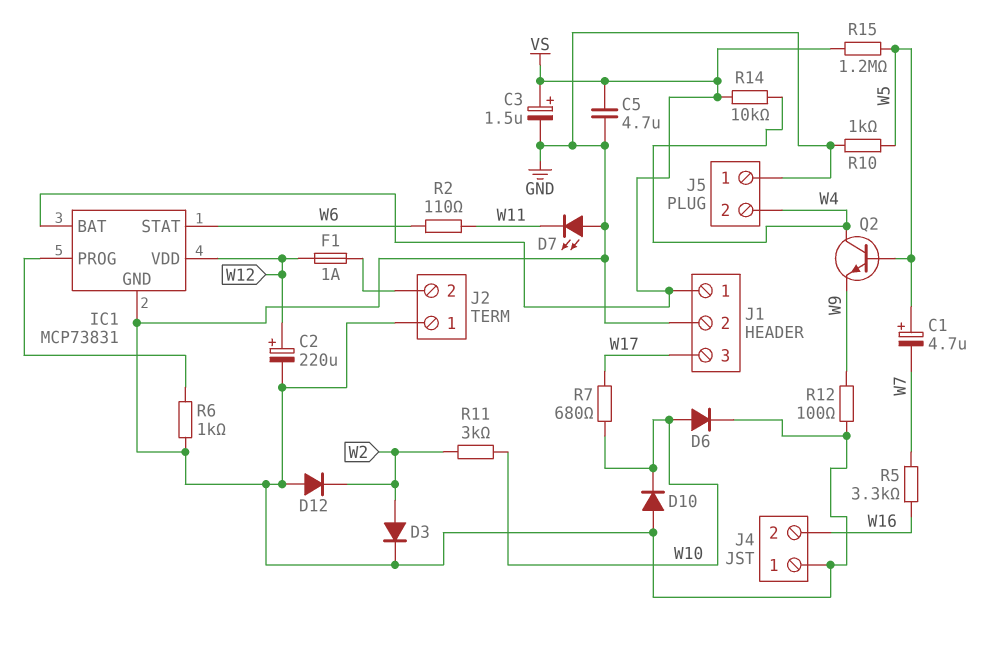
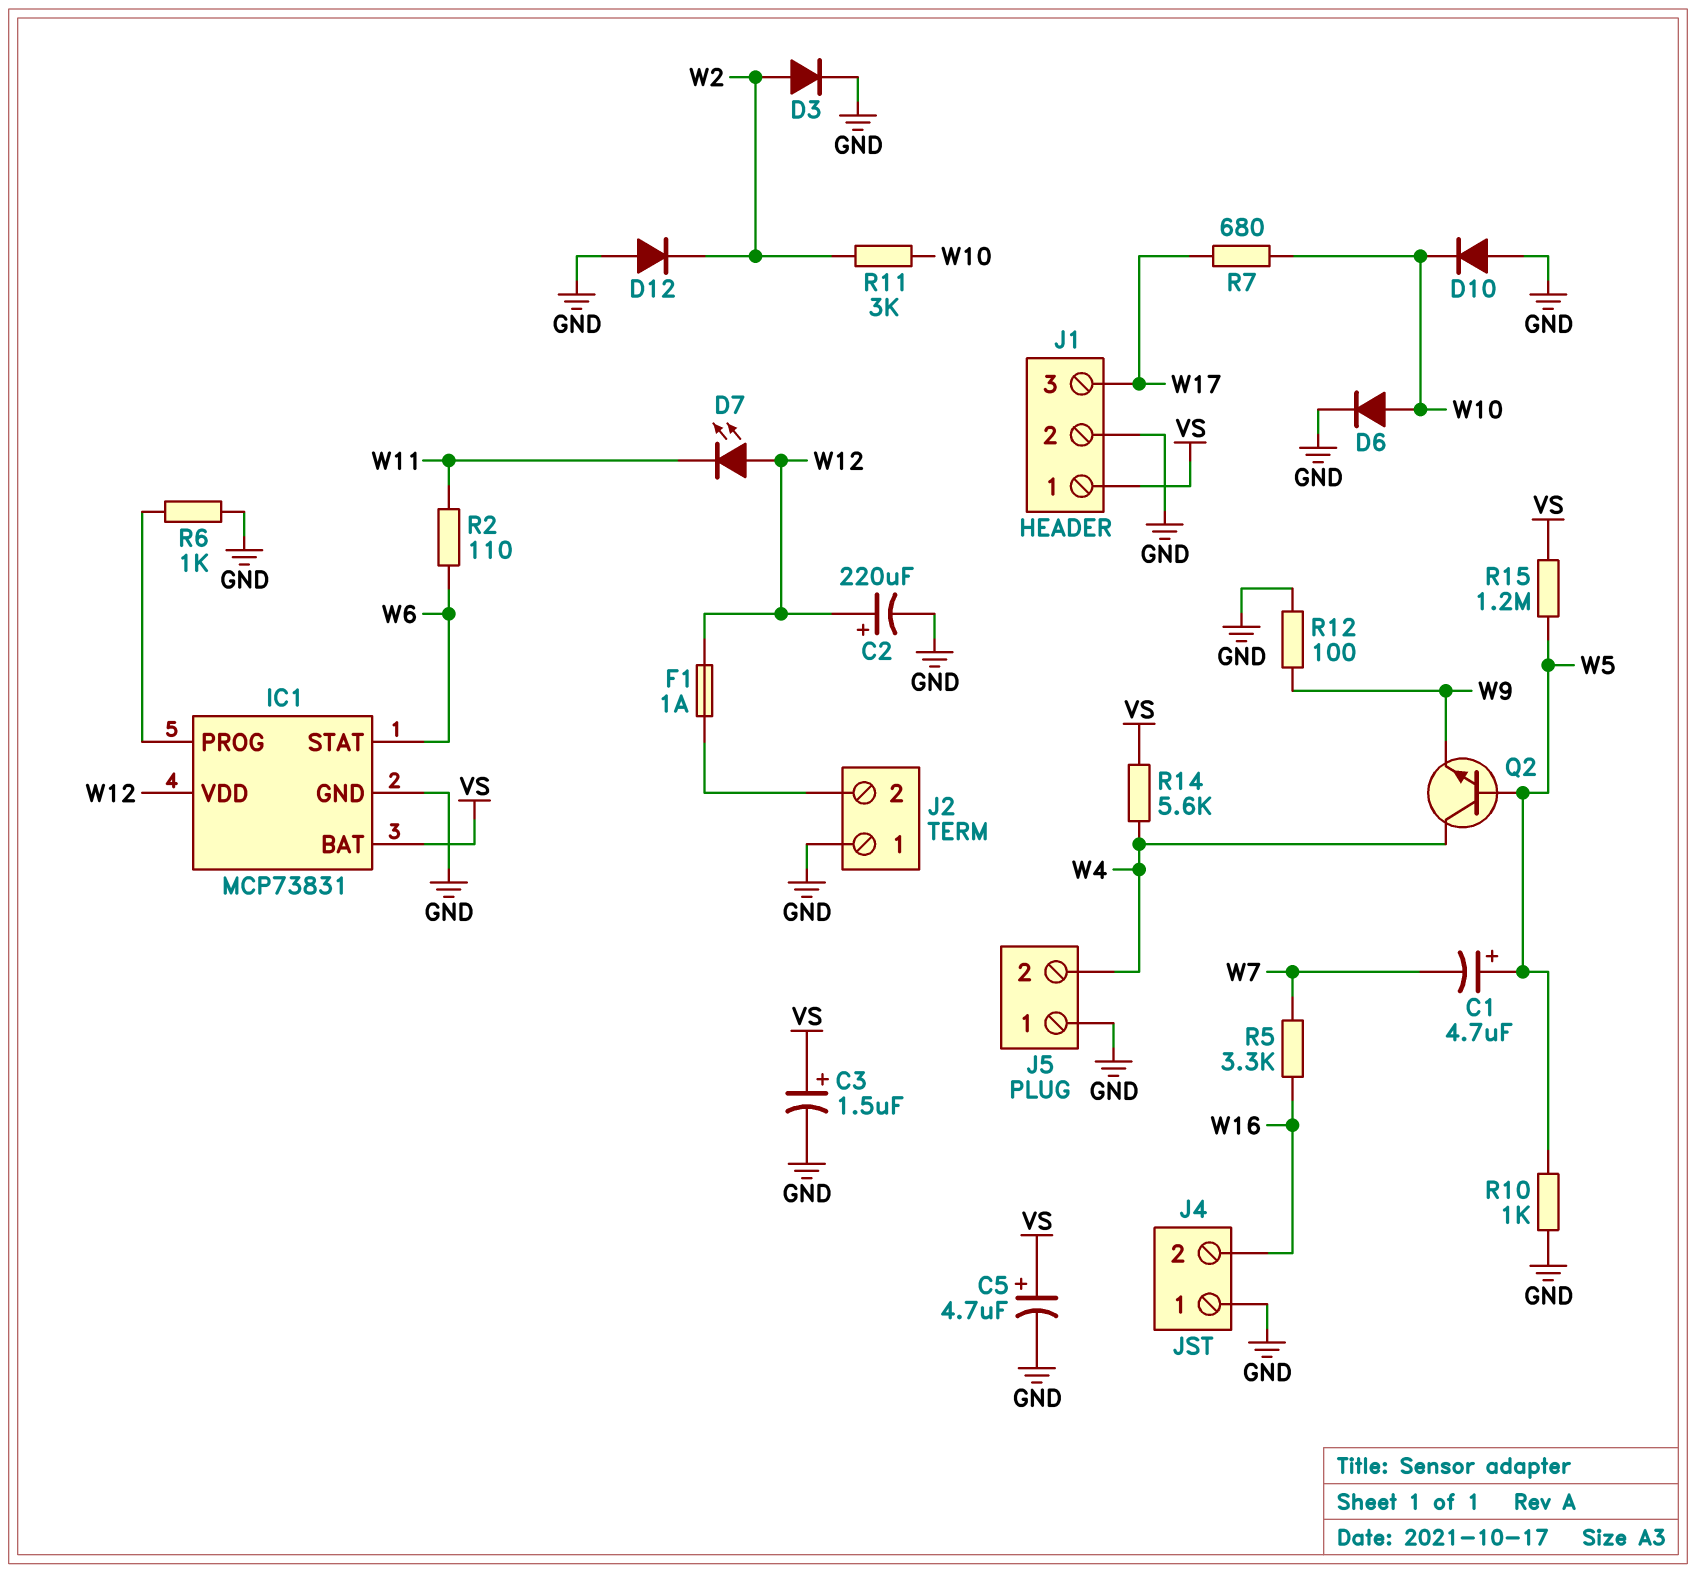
C5: 4.7uF (GND, VS) -> 4.7uF (plus VS, minus GND)
D7: LED (A GND, K W11) -> LED (A W12, K W11)
R14: 10k (VS, W4) -> 5.6k (VS, W4)

